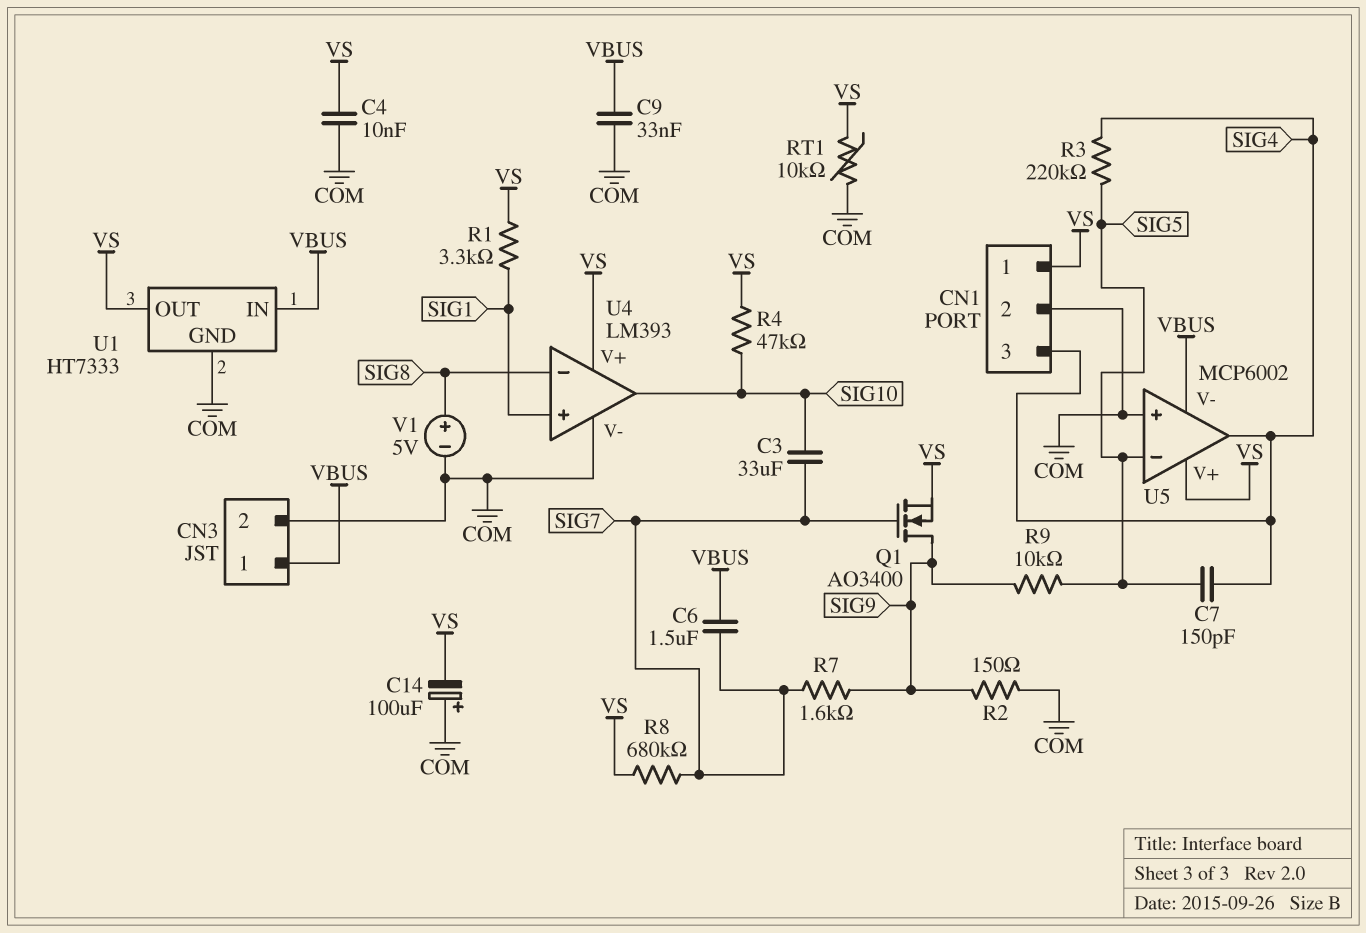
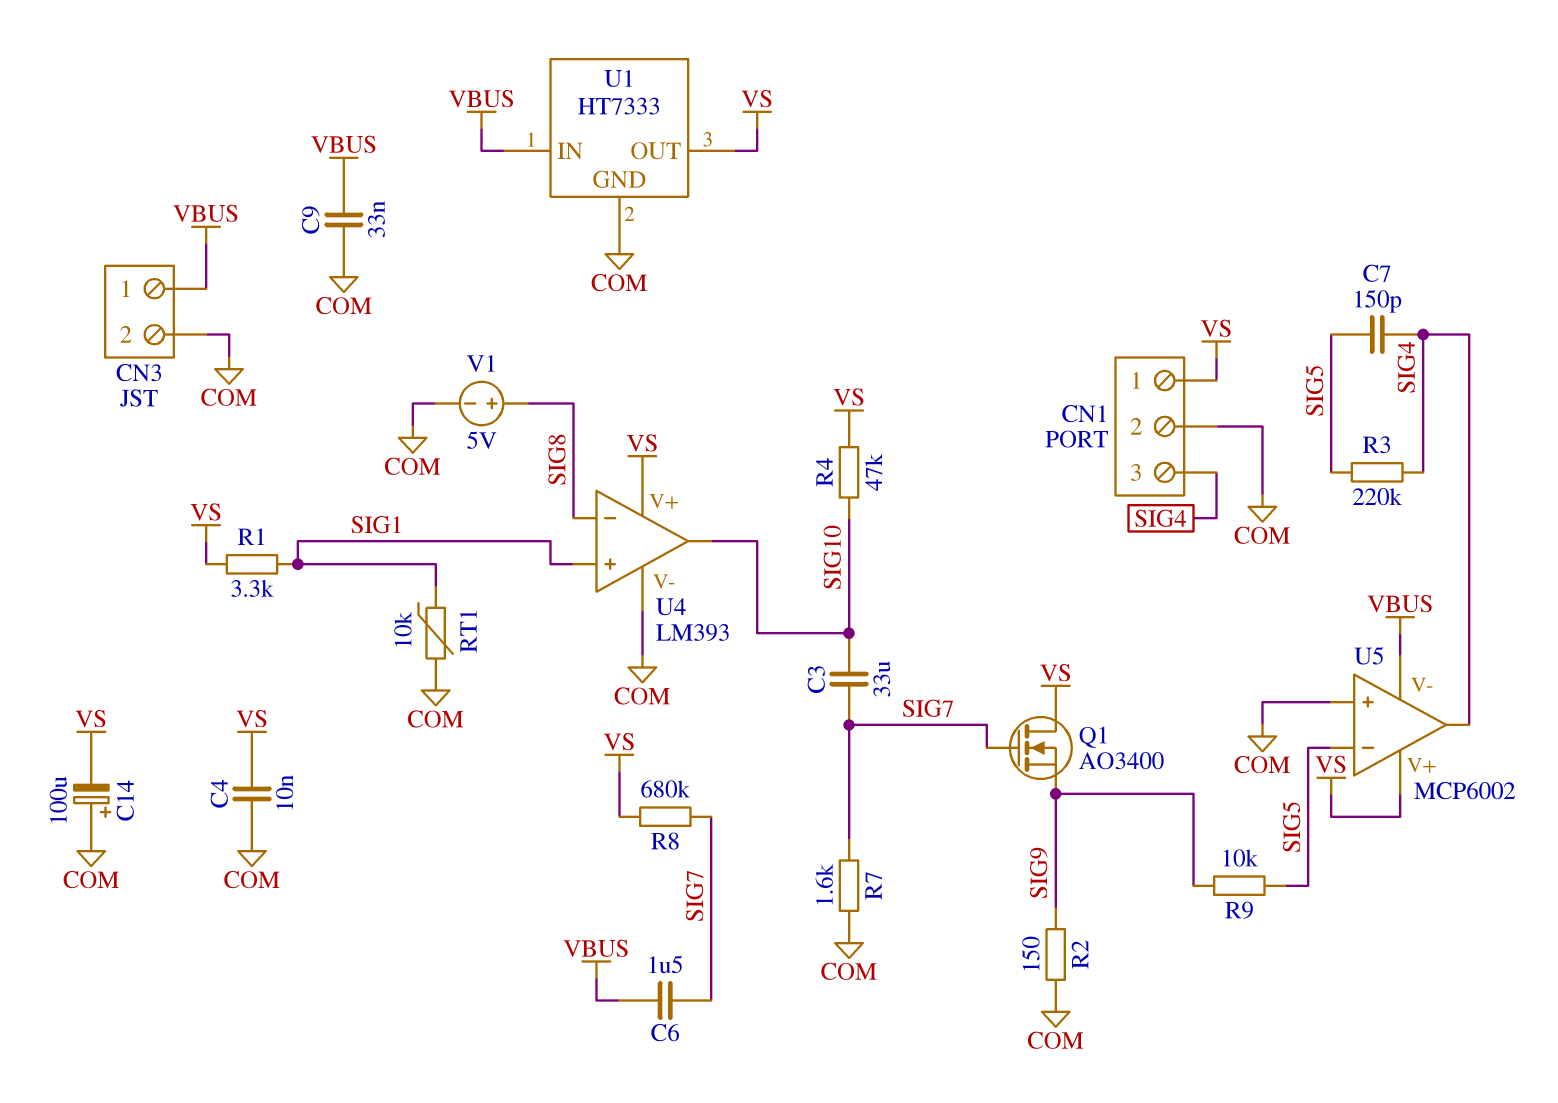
Q1: NMOS AO3400 (G SIG7, D SIG9, S VS) -> NMOS AO3400 (G SIG7, D VS, S SIG9)
R7: 1.6k (SIG7, SIG9) -> 1.6k (COM, SIG7)
RT1: 10k (COM, VS) -> 10k (COM, SIG1)

